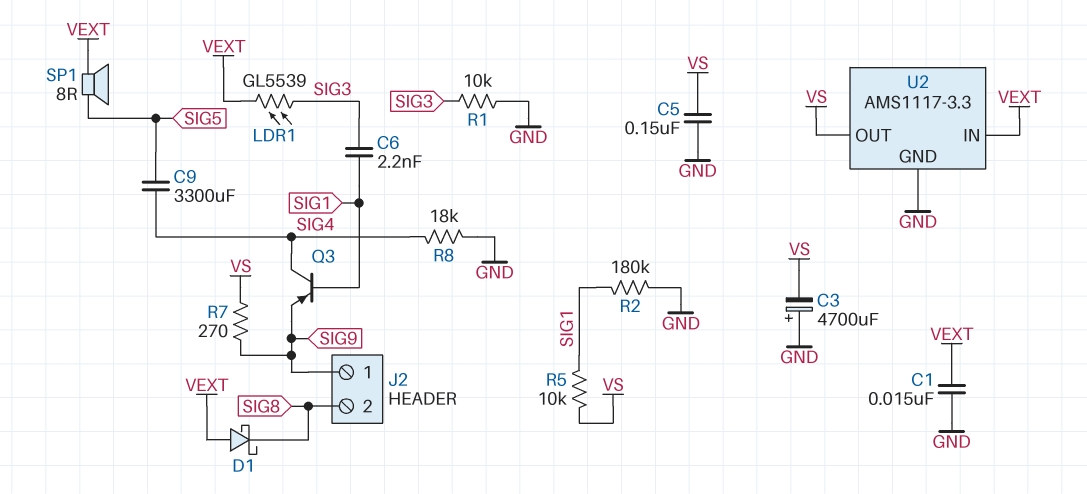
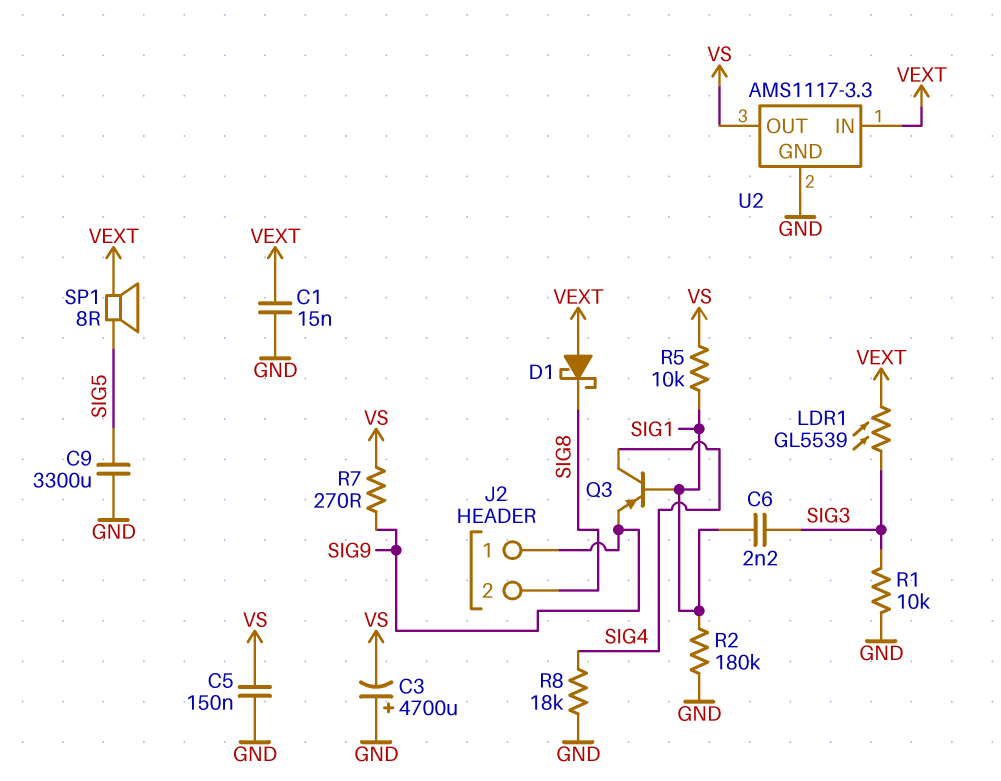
C9: 3300uF (SIG4, SIG5) -> 3300uF (GND, SIG5)

